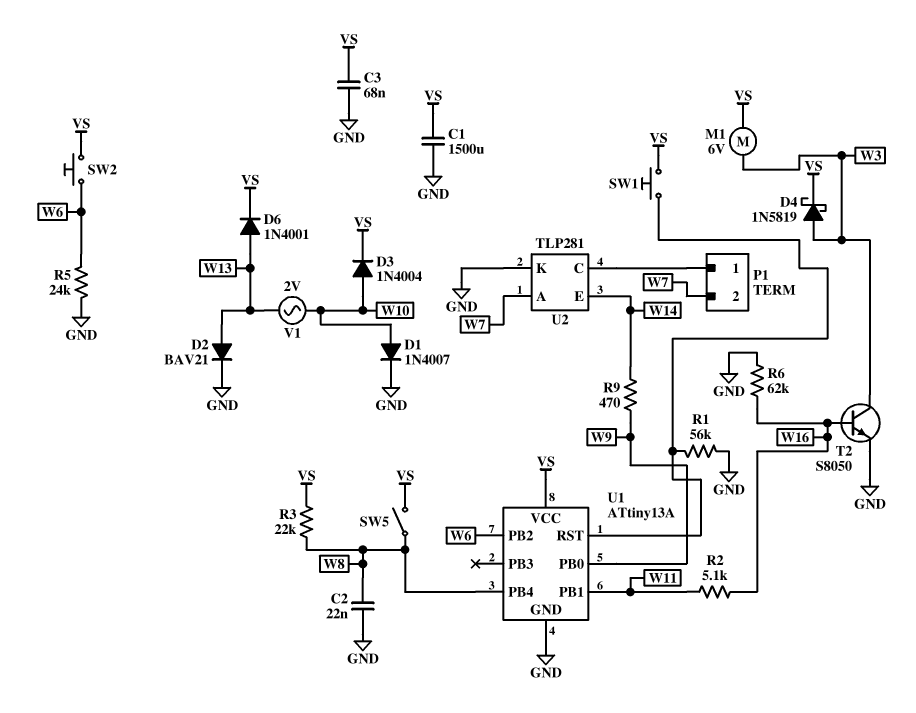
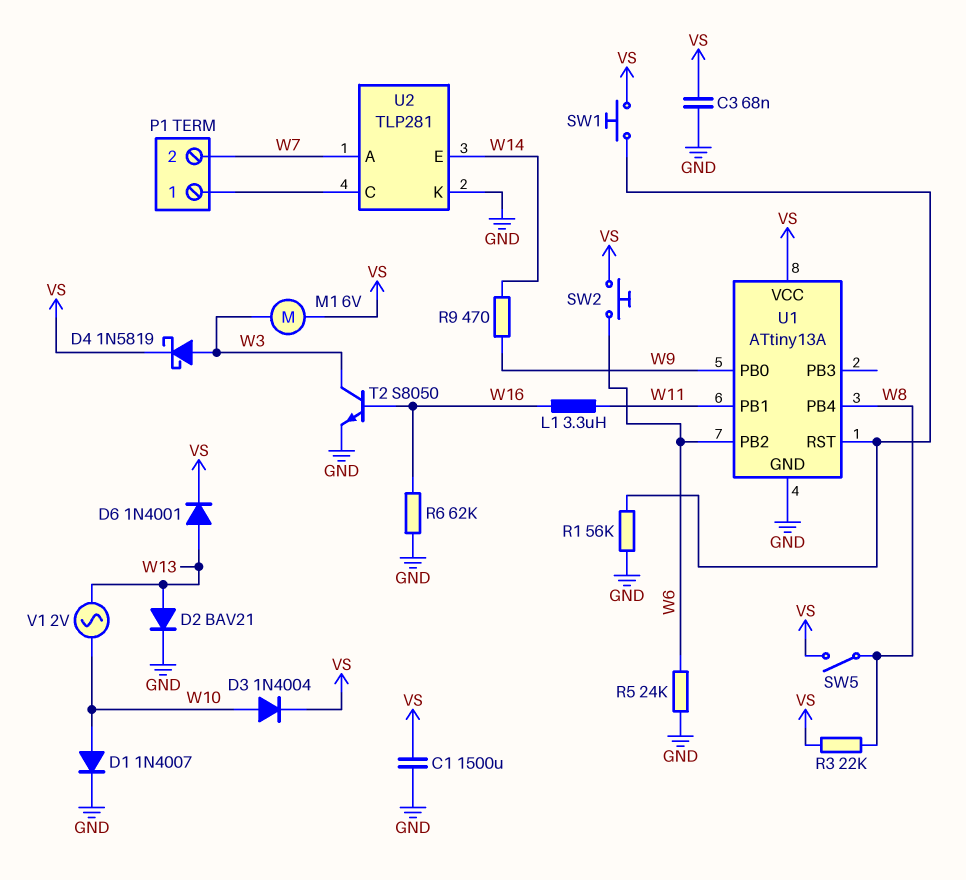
C2: 22nF (GND, W8) -> none
L1: none -> 3.3uH (W11, W16)
R2: 5.1k (W11, W16) -> none

